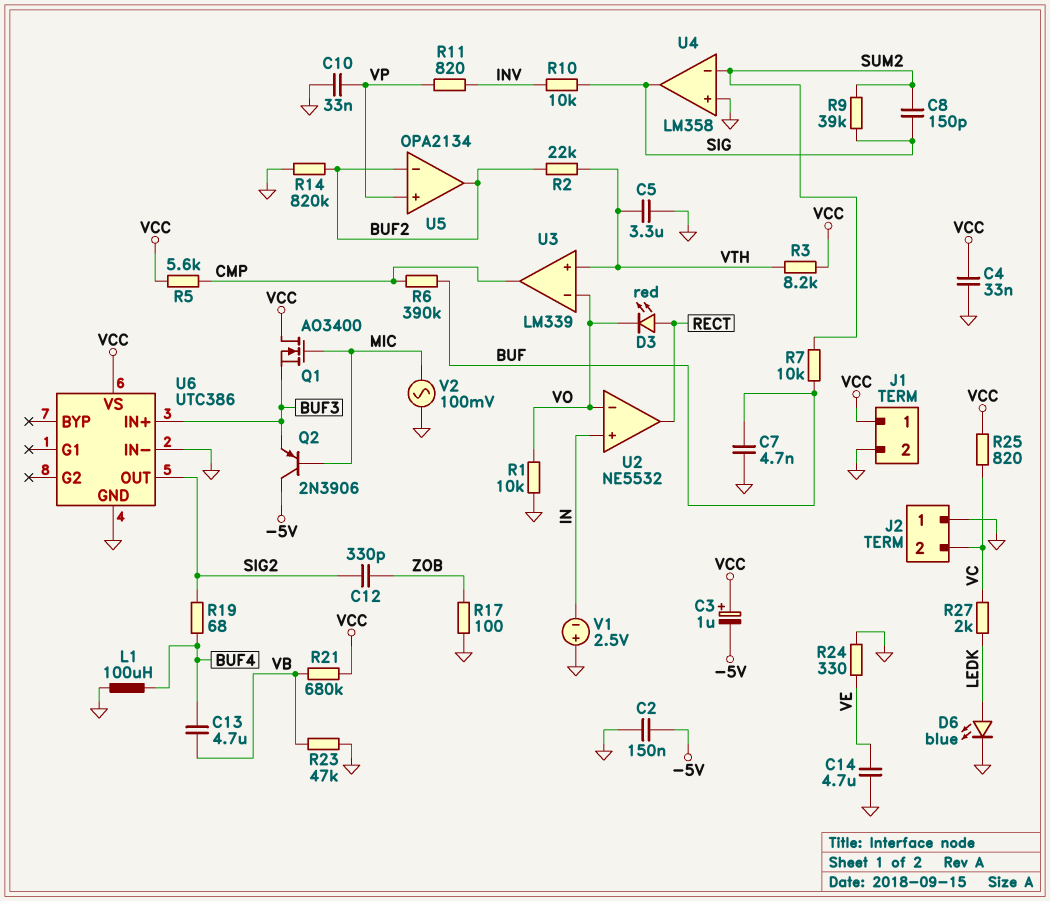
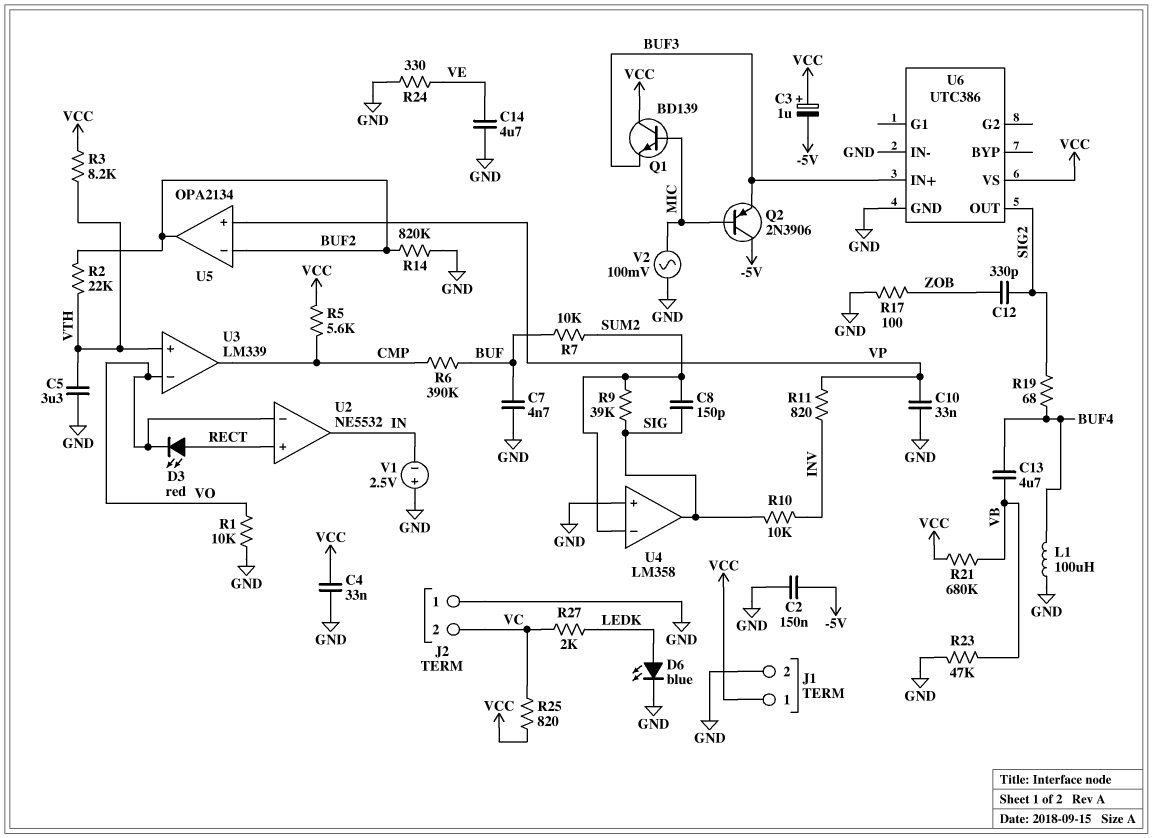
Q1: NMOS AO3400 (G MIC, D VCC, S BUF3) -> NPN BD139 (B MIC, C VCC, E BUF3)
U2 pin in+: IN -> RECT
U2 pin out: RECT -> IN

